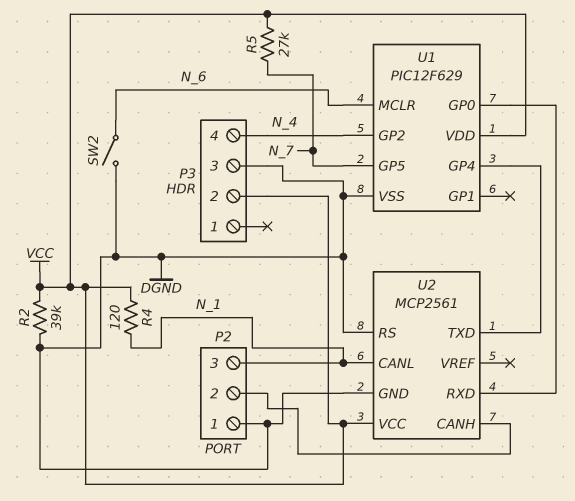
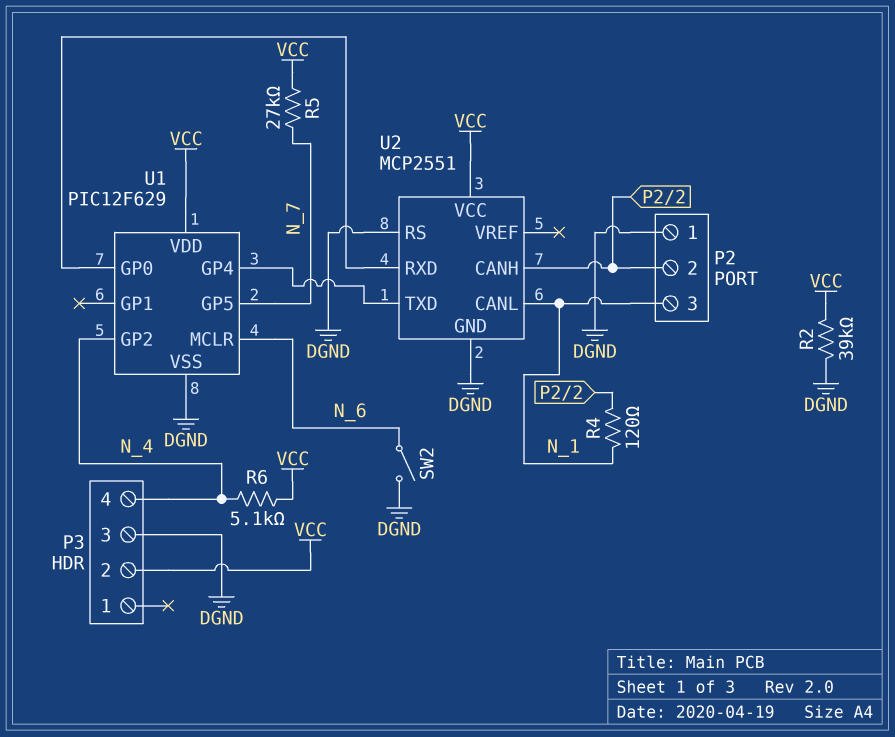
R4: 120 (N_1, VCC) -> 120 (N_1, P2/2)
R6: none -> 5.1k (N_4, VCC)
U2: MCP2561 -> MCP2551

